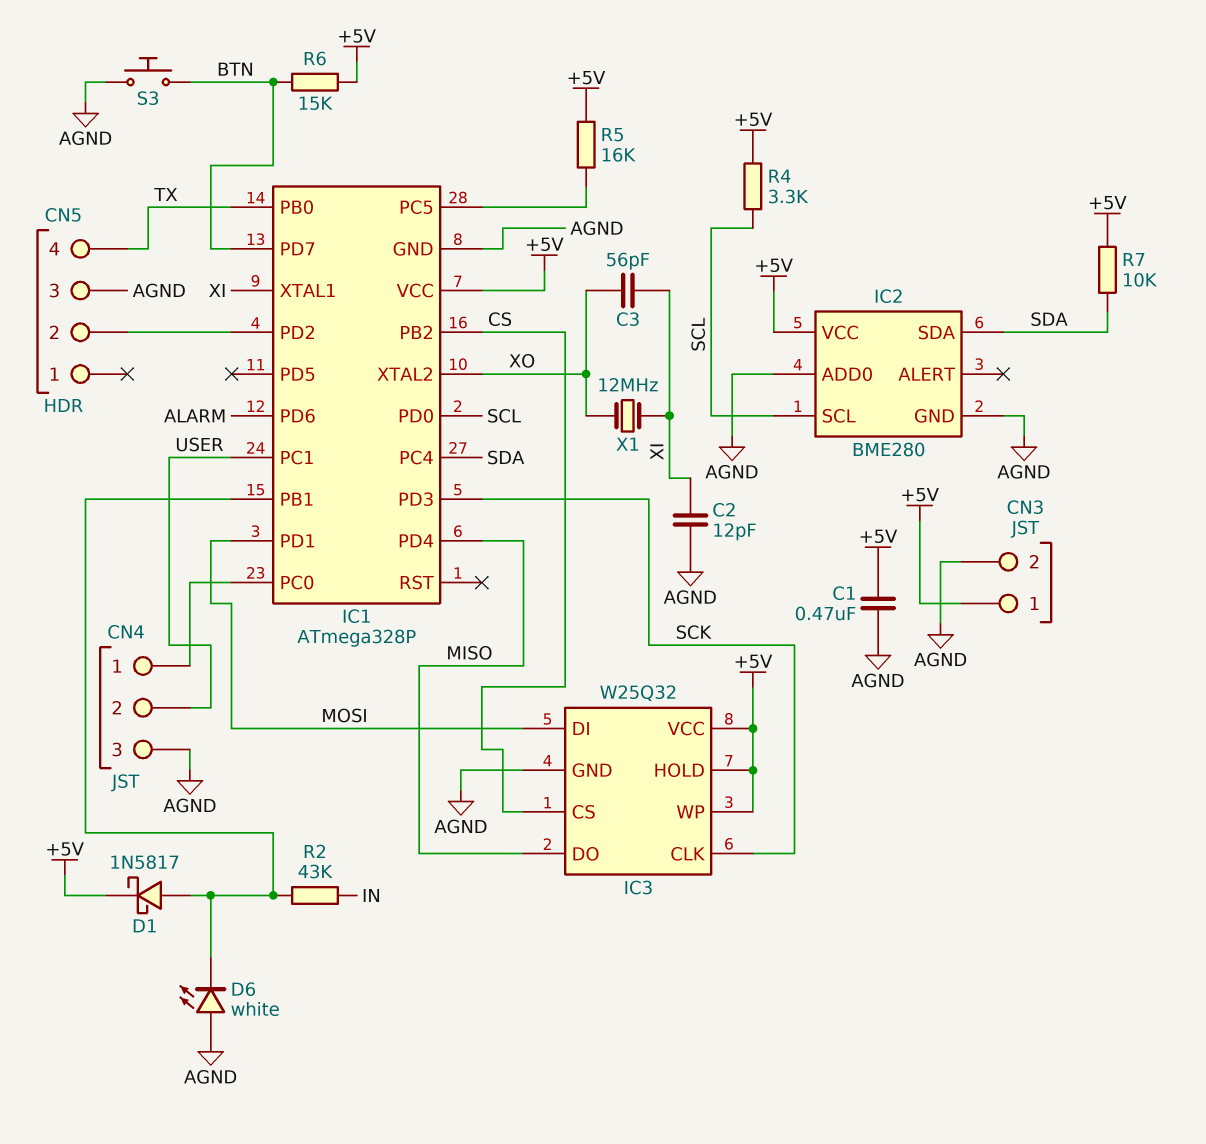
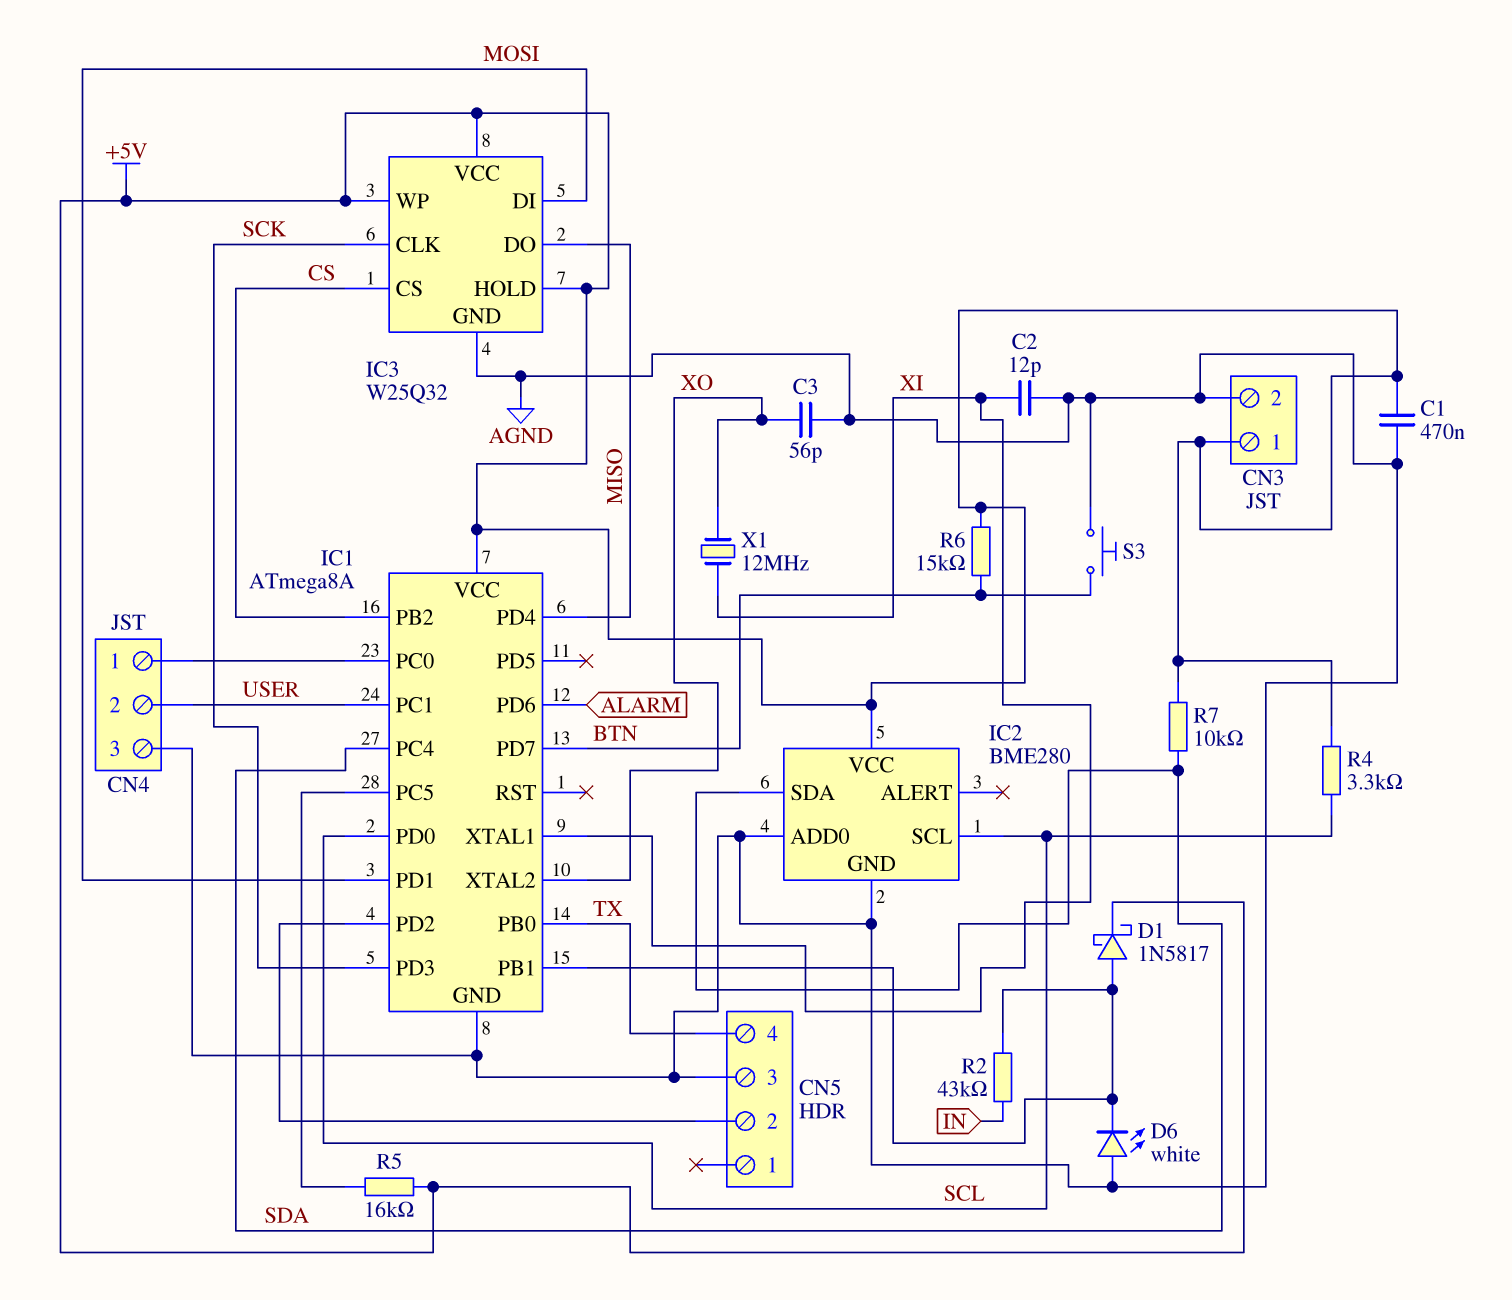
C3: 56pF (XI, XO) -> 56pF (AGND, XO)
IC1: ATmega328P -> ATmega8A

